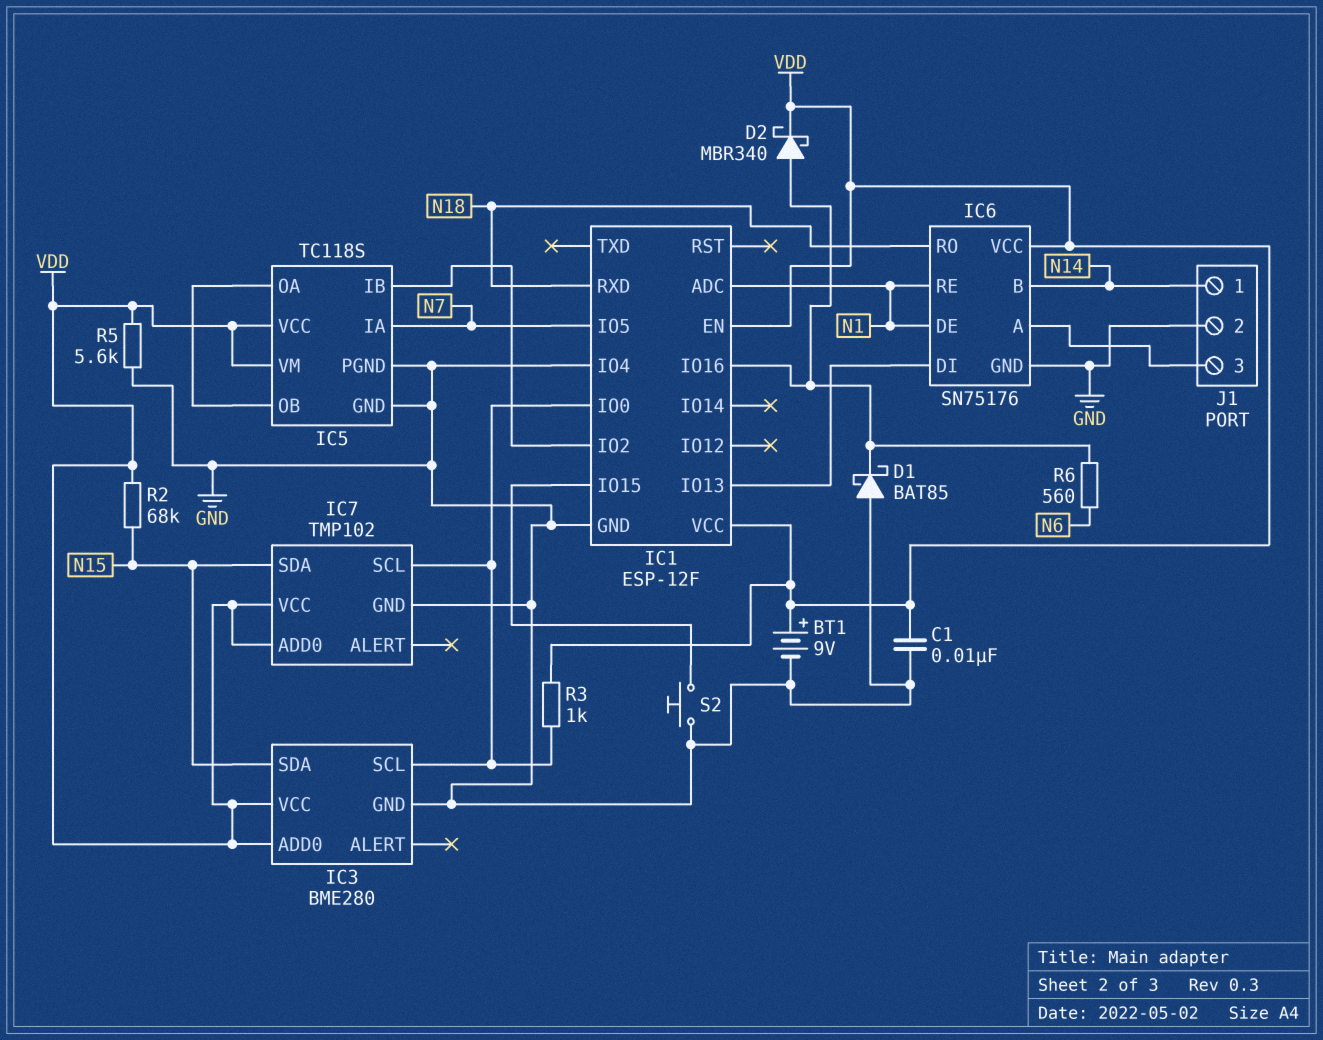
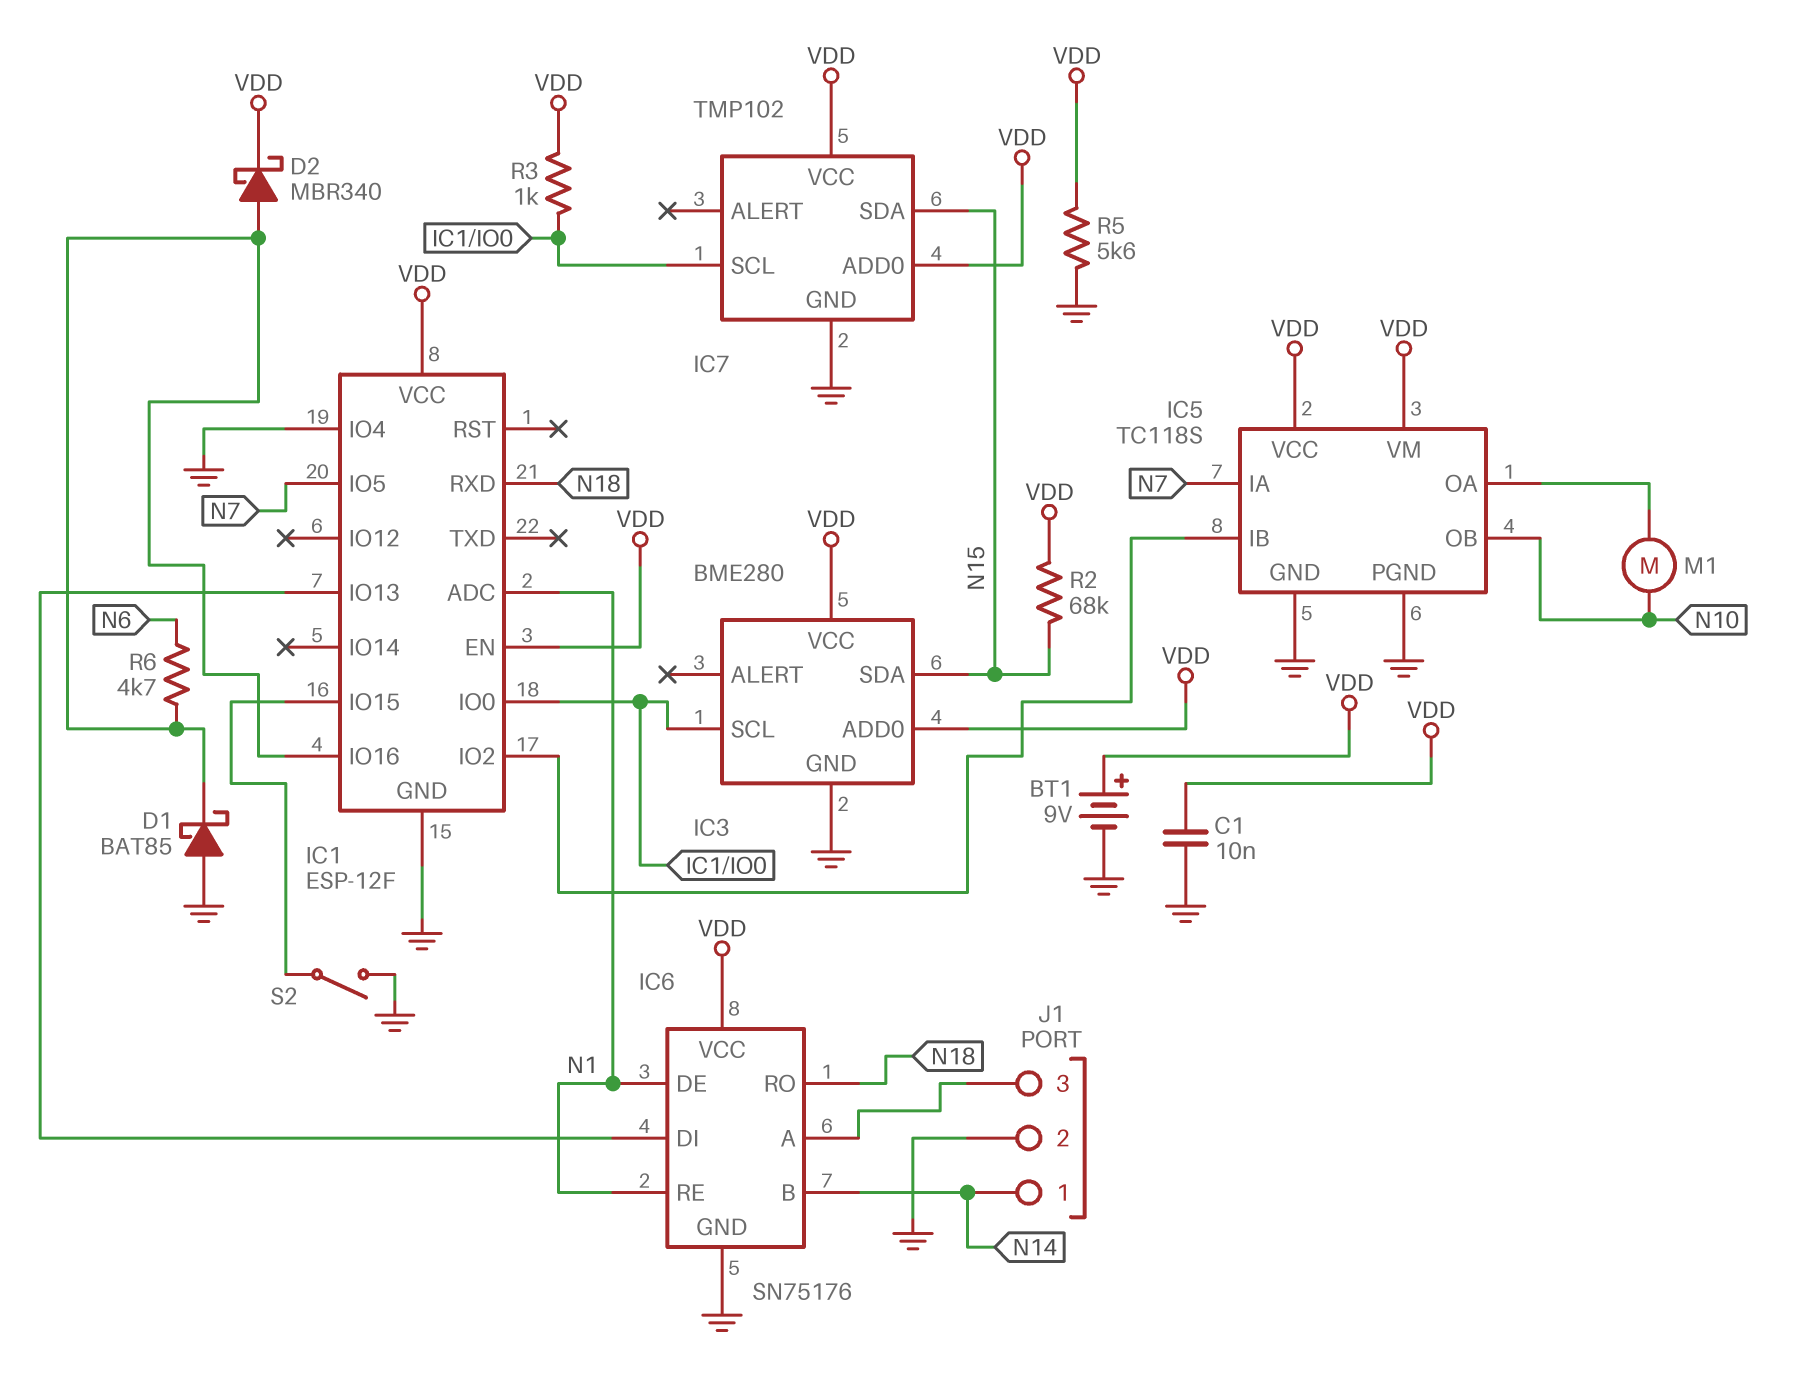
IC5 pin OB: IC5/OA -> N10
M1: none -> motor (IC5/OA, N10)
R6: 560 (IC1/IO16, N6) -> 4.7k (IC1/IO16, N6)
S2: button (GND, IC1/IO15) -> switch (GND, IC1/IO15)

